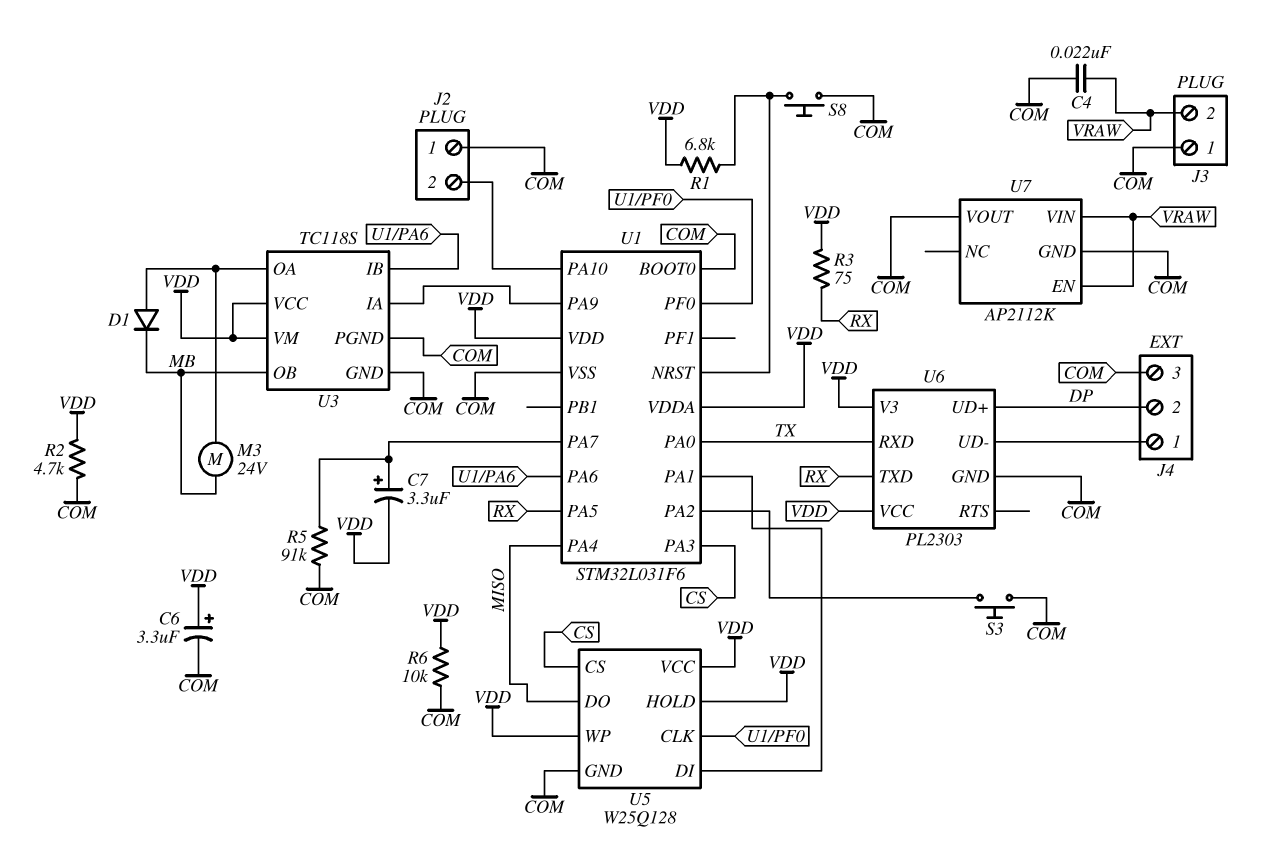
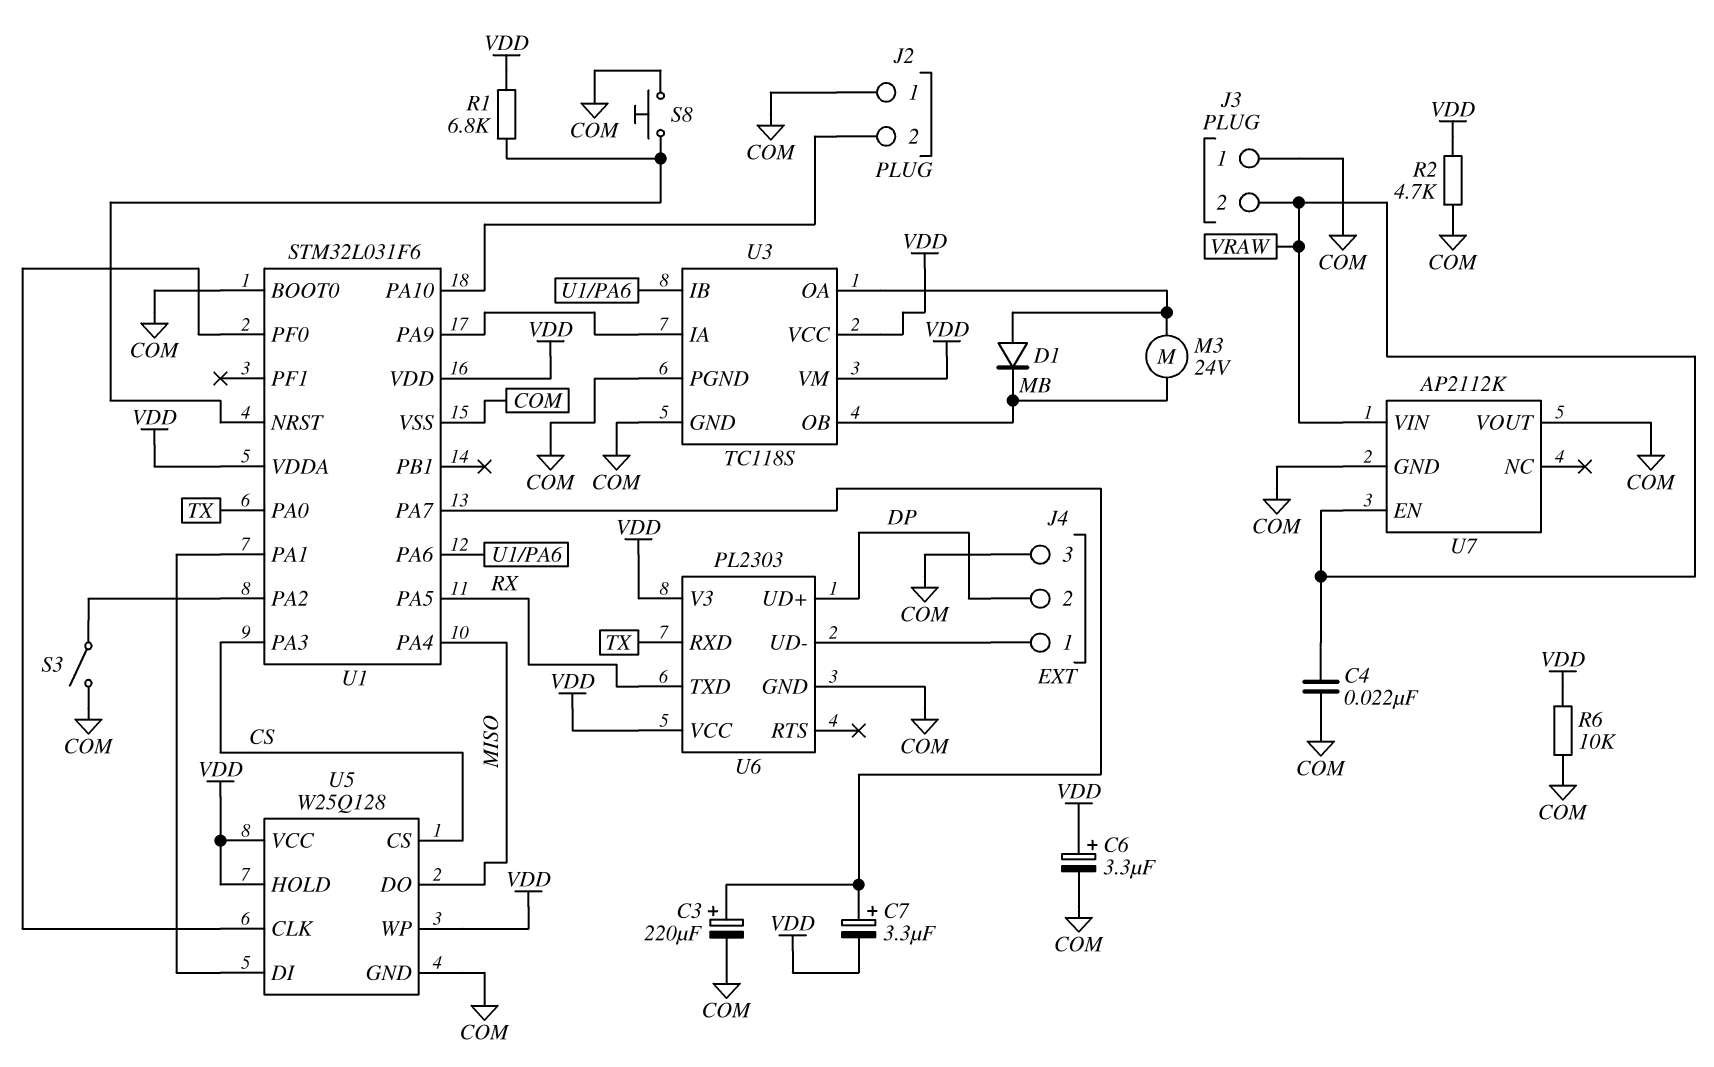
C3: none -> 220uF (plus U1/PA7, minus COM)
R3: 75 (RX, VDD) -> none
R5: 91k (COM, U1/PA7) -> none
S3: button (COM, U1/PA2) -> switch (COM, U1/PA2)

